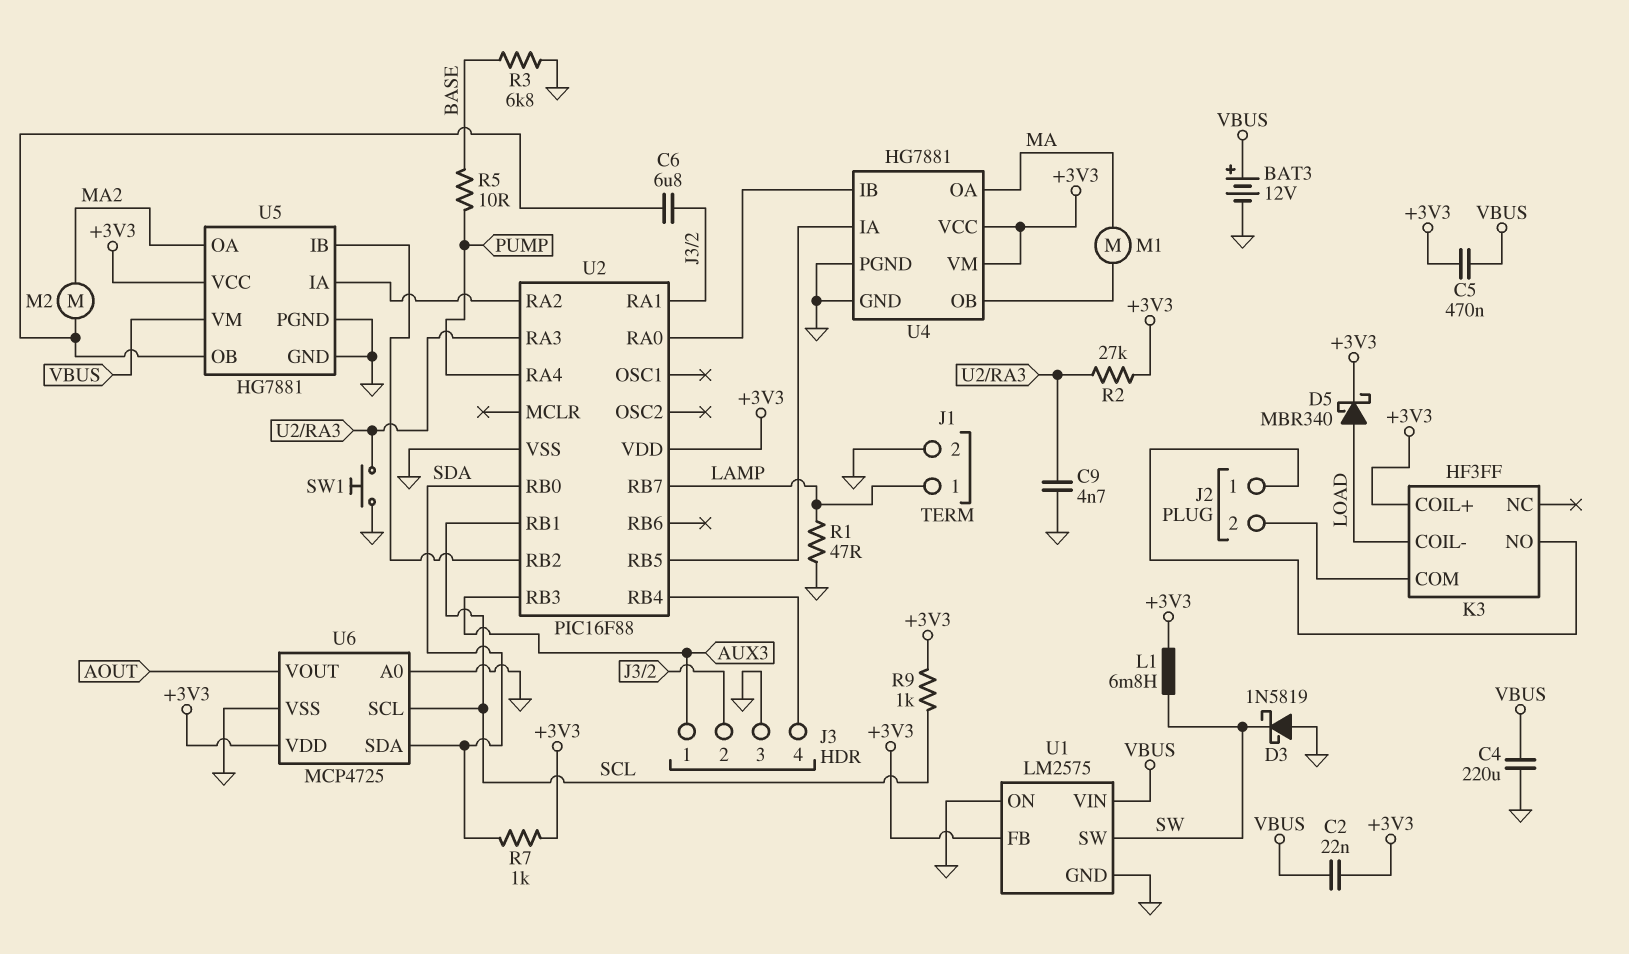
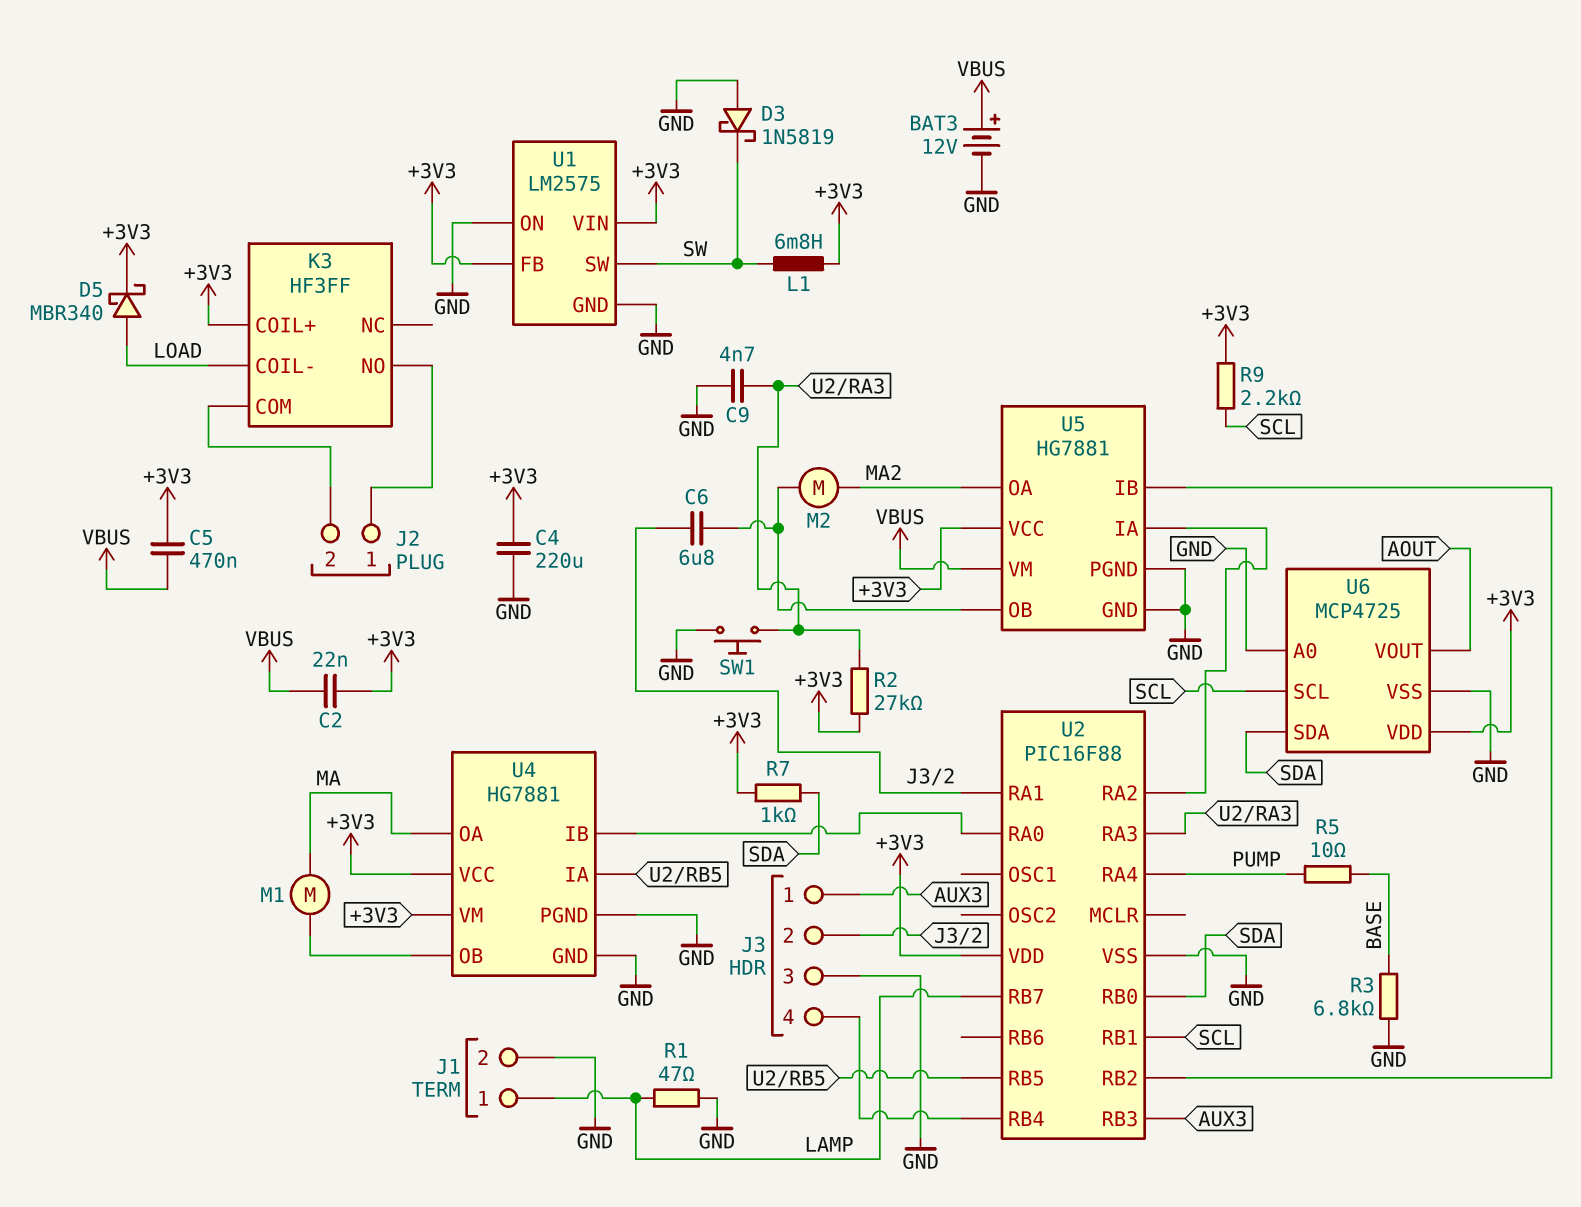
C4: 220uF (GND, VBUS) -> 220uF (+3V3, GND)
R9: 1k (+3V3, SCL) -> 2.2k (+3V3, SCL)
U1 pin VIN: VBUS -> +3V3

